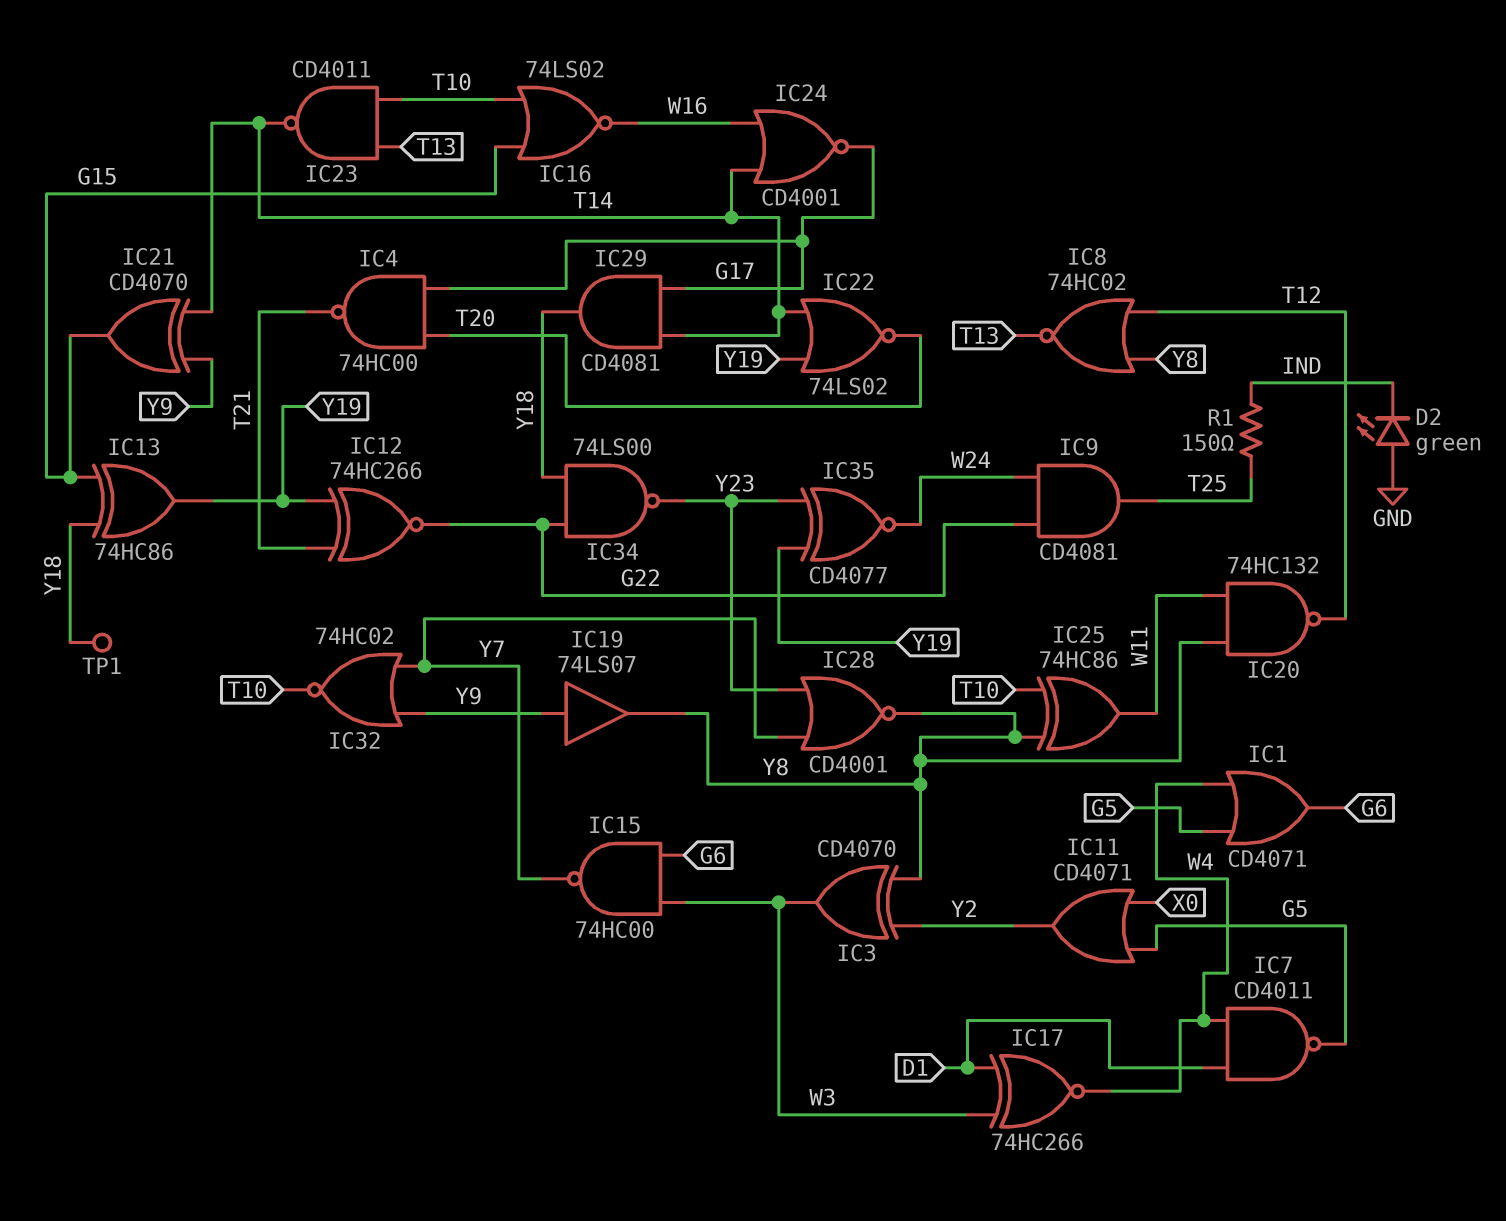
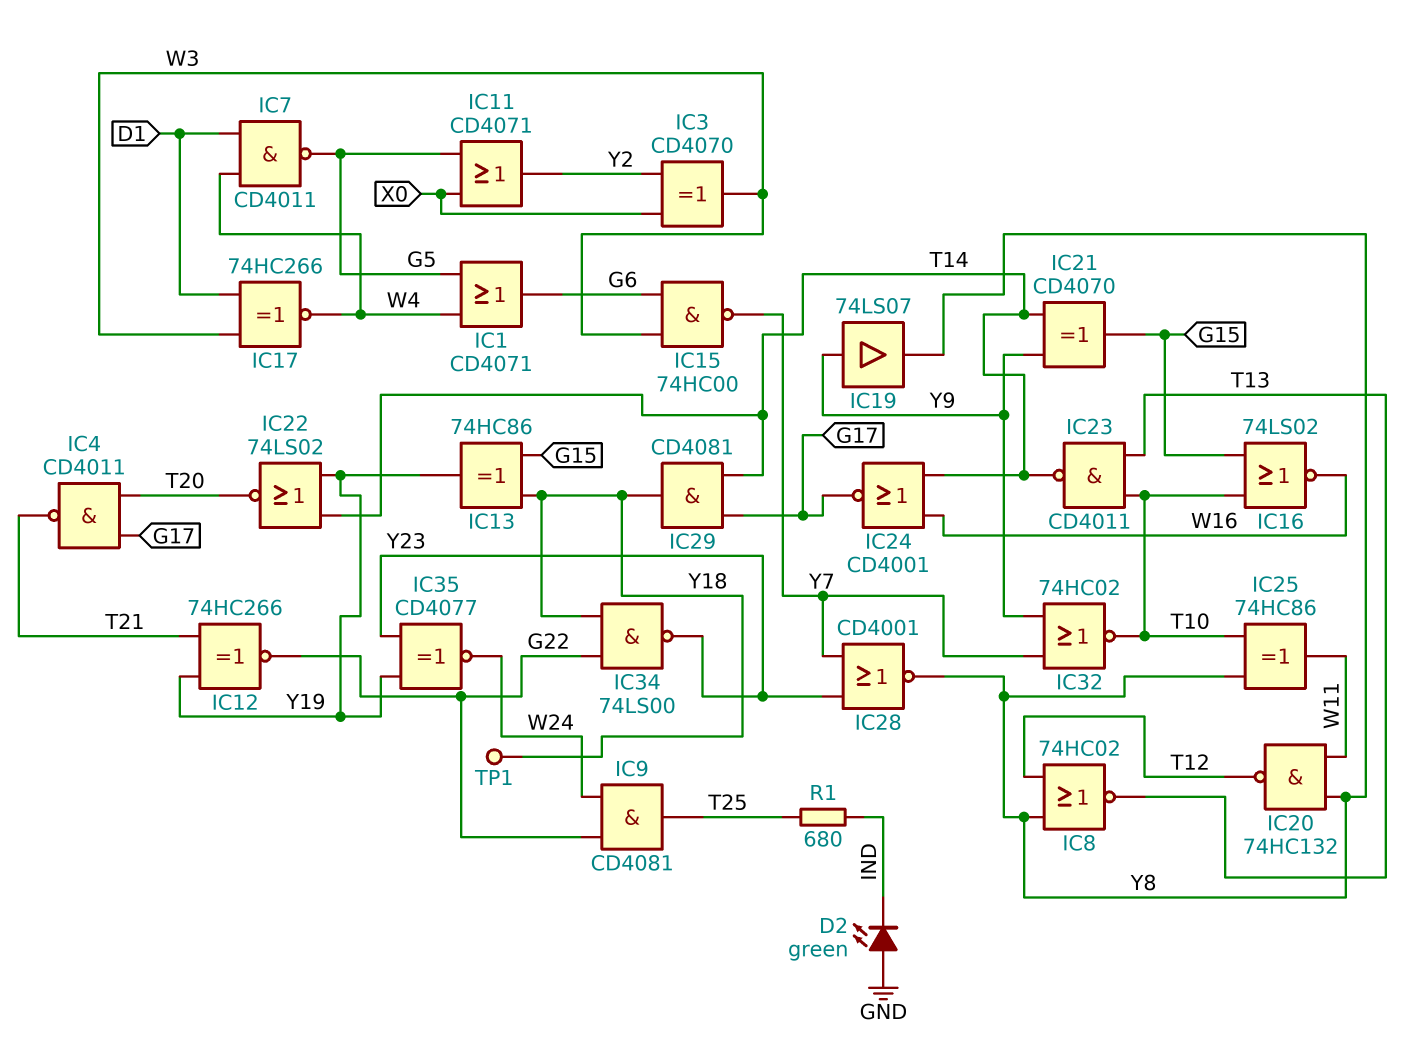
IC3: XOR CD4070 (in Y2, in Y8, out W3) -> XOR CD4070 (in X0, in Y2, out W3)
IC4: NAND 74HC00 (in G17, in T20, out T21) -> NAND CD4011 (in G17, in T20, out T21)
R1: 150 (IND, T25) -> 680 (IND, T25)

